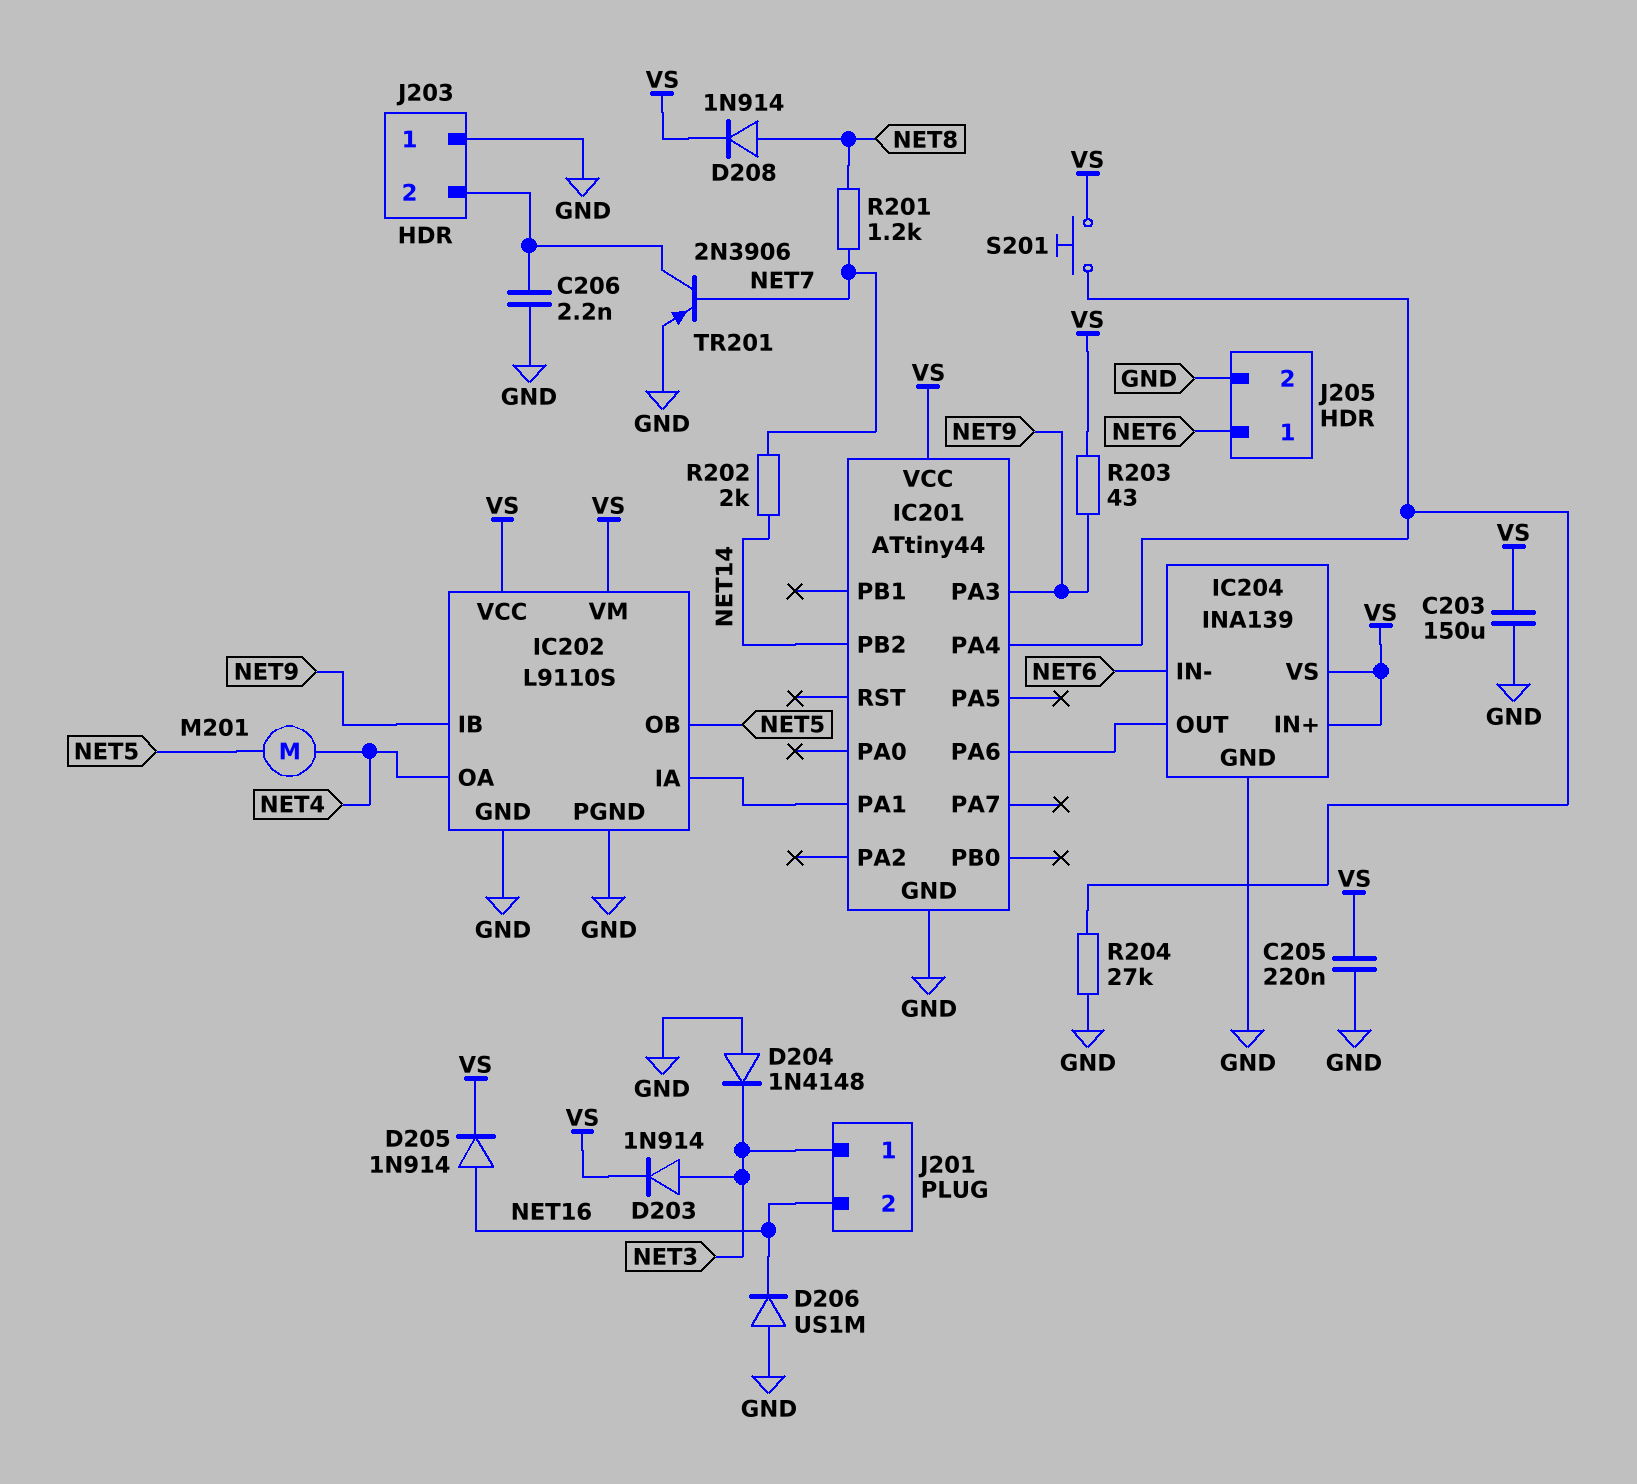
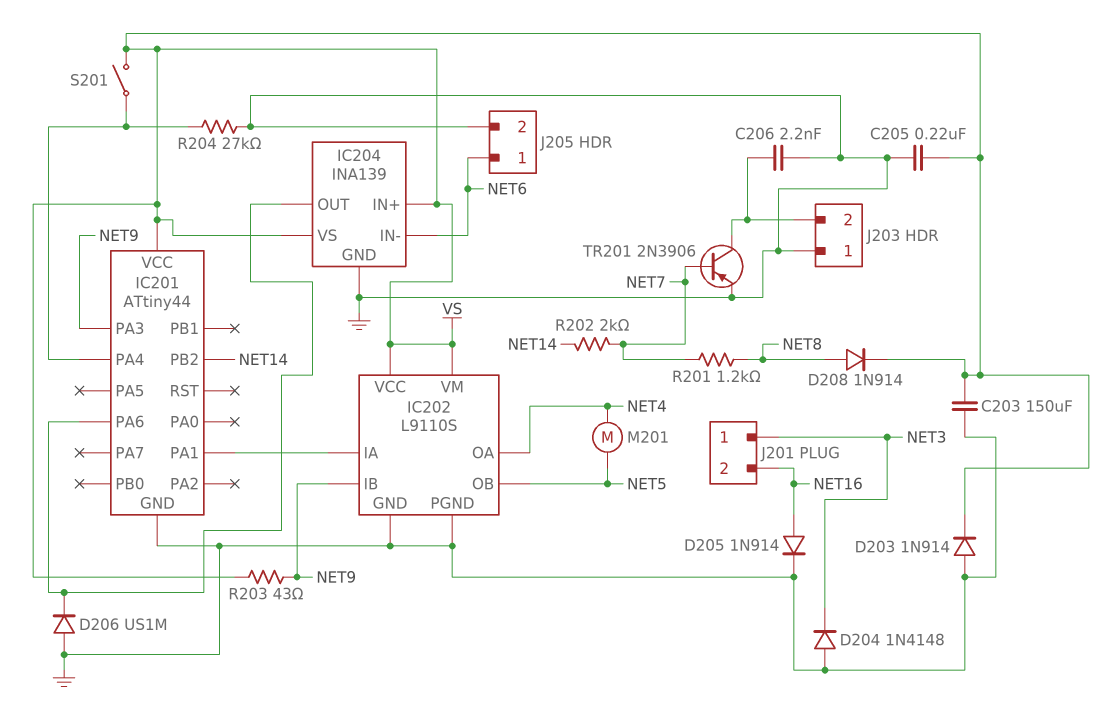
D203: diode 1N914 (A NET3, K VS) -> diode 1N914 (A GND, K VS)
D205: diode 1N914 (A NET16, K VS) -> diode 1N914 (A NET16, K GND)
D206: diode US1M (A GND, K NET16) -> diode US1M (A GND, K IC201/PA6)
S201: button (IC201/PA4, VS) -> switch (IC201/PA4, VS)

